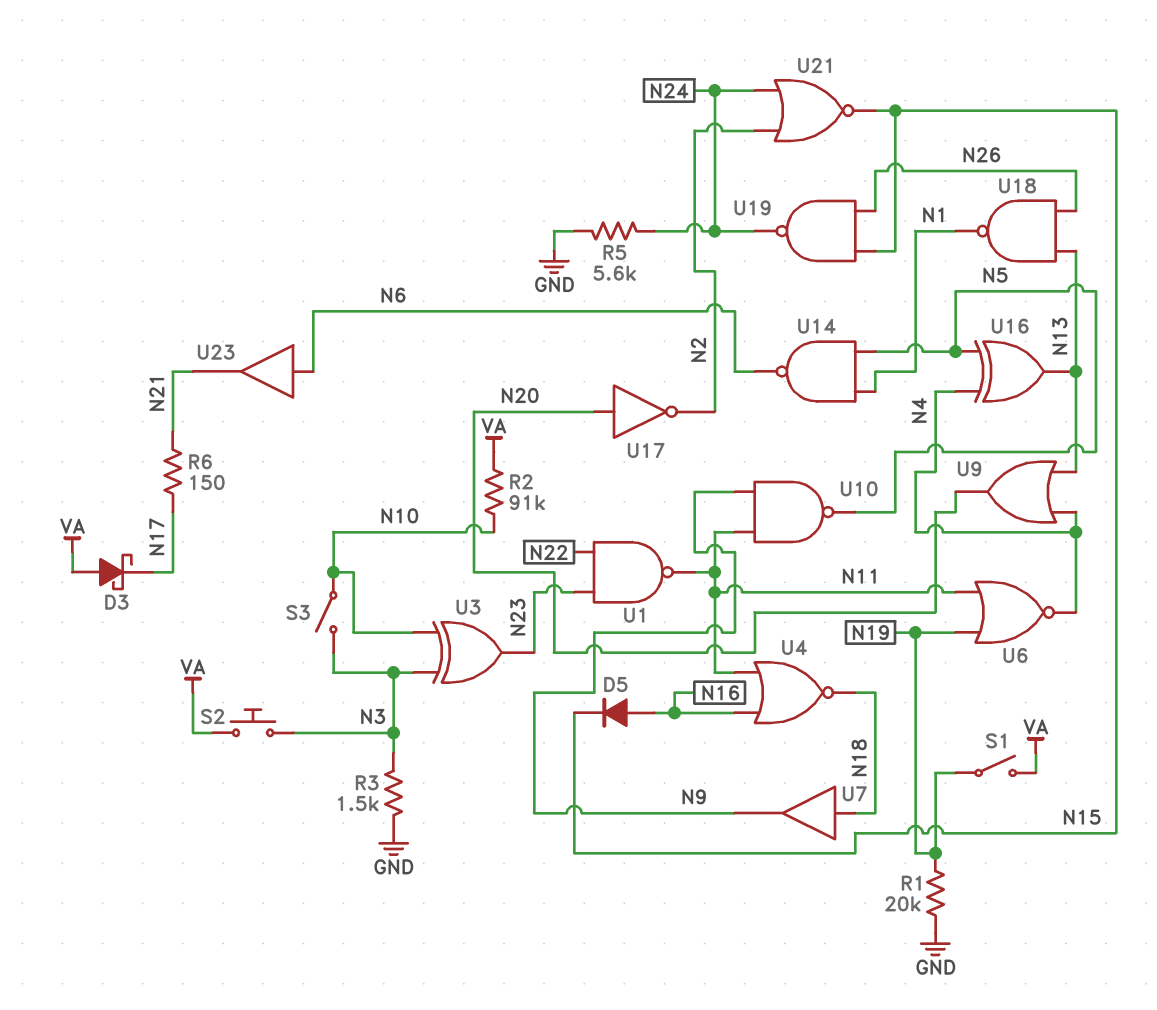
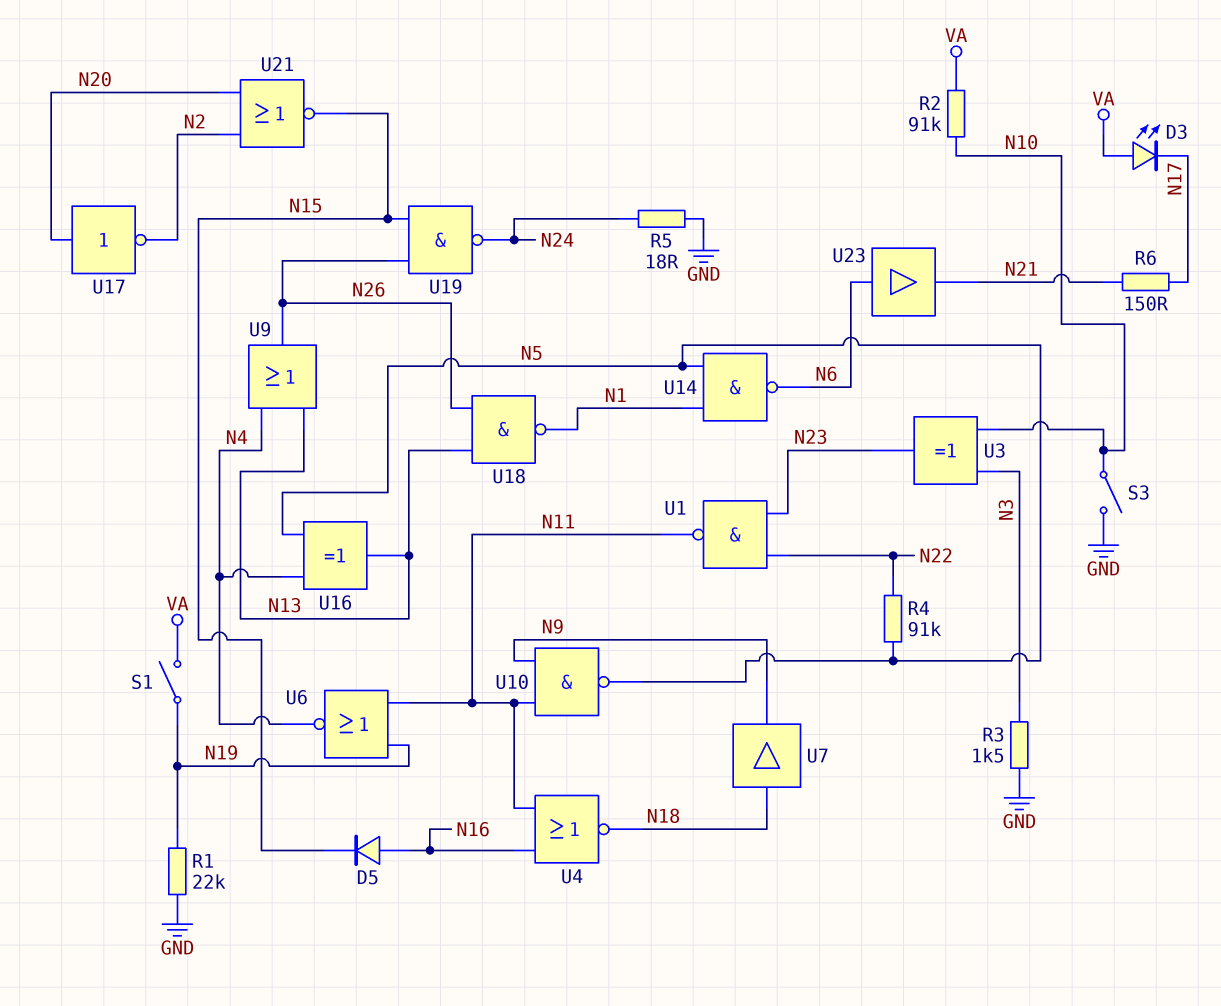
D3: schottky (A VA, K N17) -> LED (A VA, K N17)
R1: 20k (GND, N19) -> 22k (GND, N19)
R4: none -> 91k (N5, N22)
R5: 5.6k (GND, N24) -> 18 (GND, N24)
S2: button (N3, VA) -> none
S3: switch (N3, N10) -> switch (GND, N10)
U9: OR (in N4, in N13, out N20) -> OR (in N4, in N13, out N26)
U21: NOR (in N2, in N24, out N15) -> NOR (in N2, in N20, out N15)

